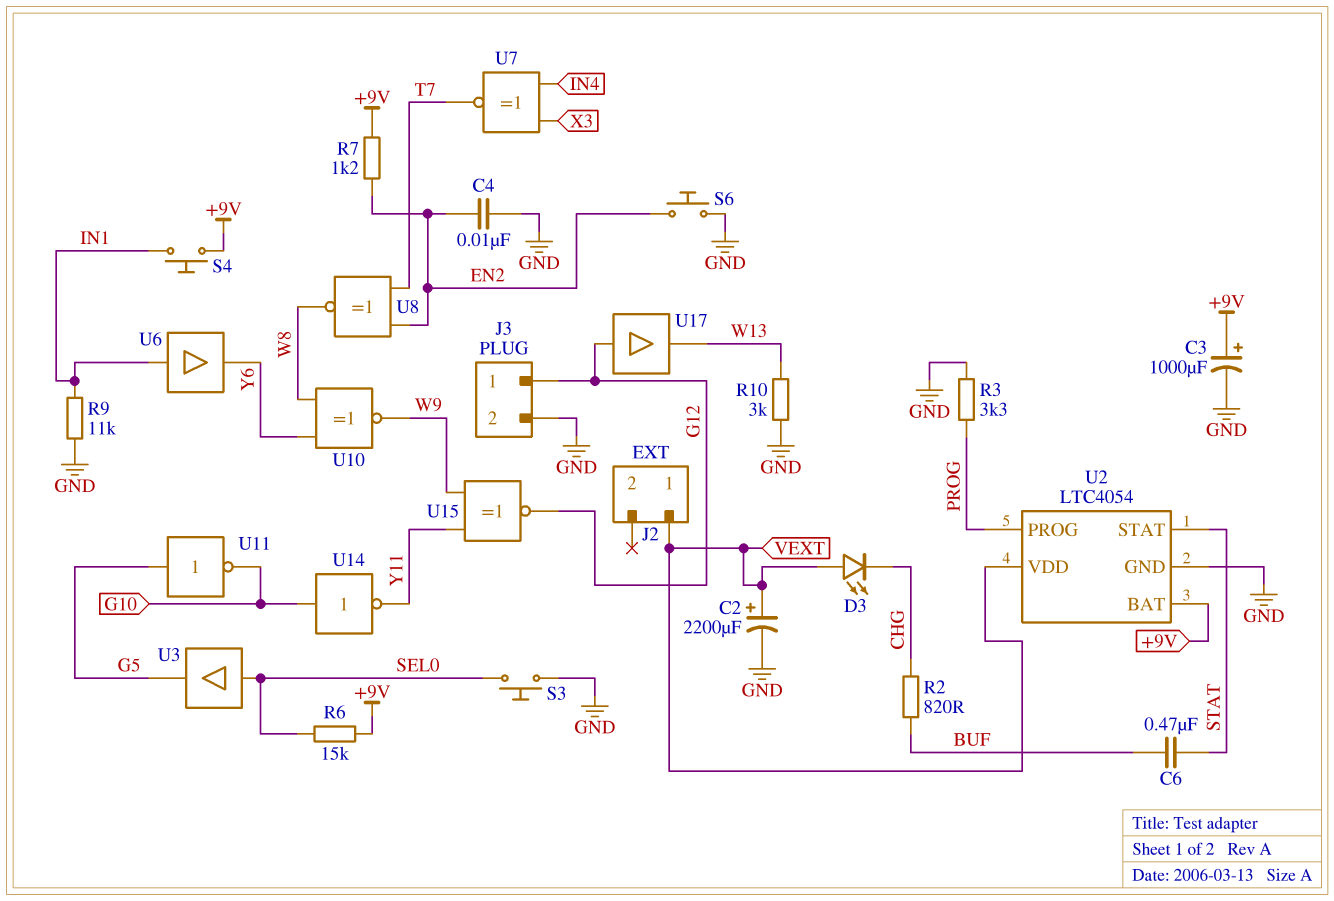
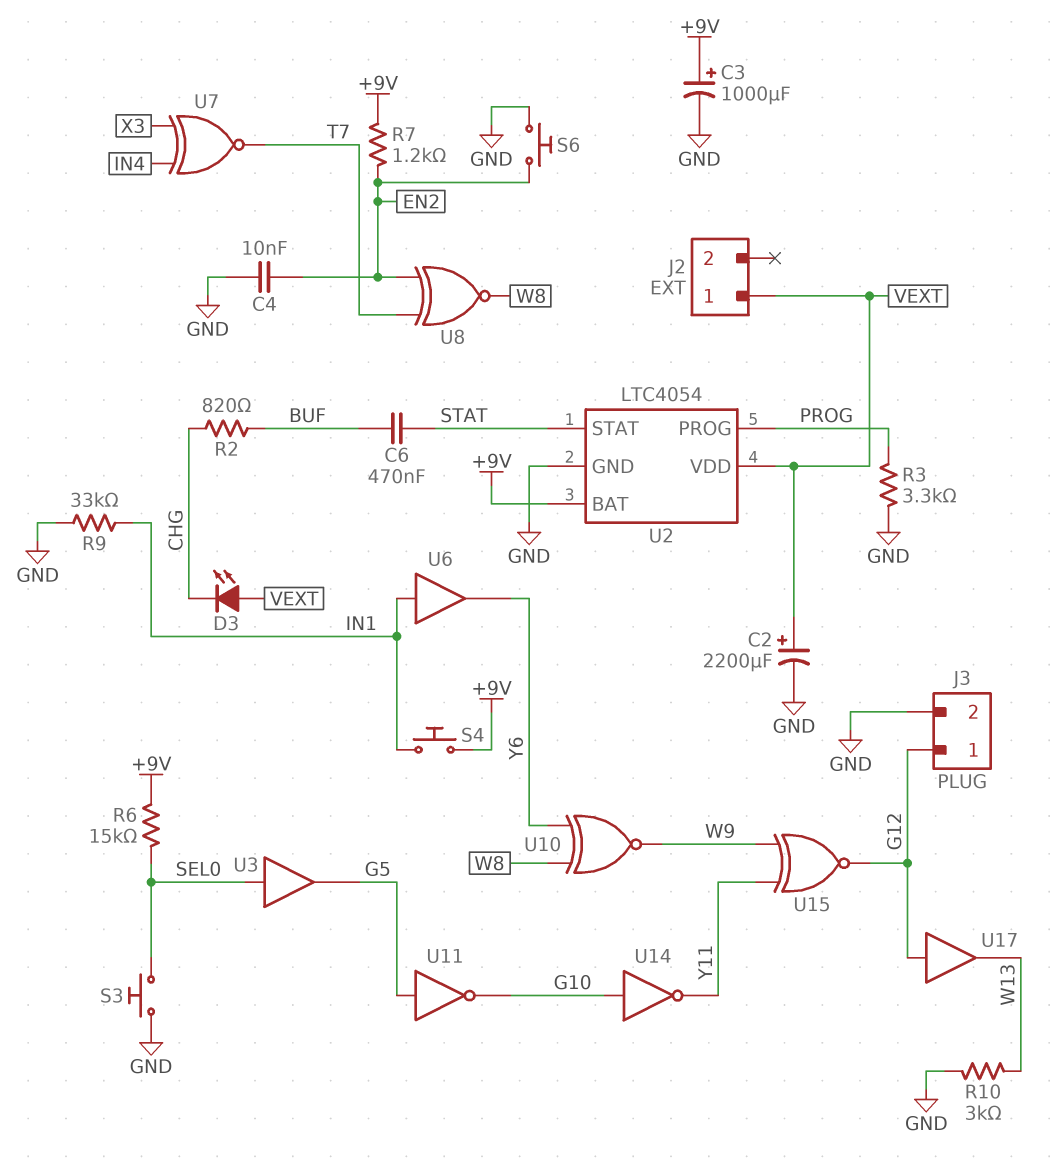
R9: 11k (GND, IN1) -> 33k (GND, IN1)

